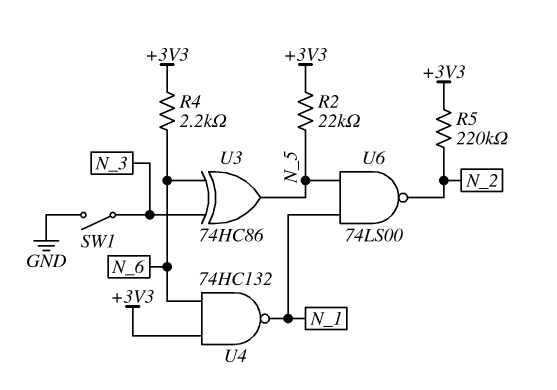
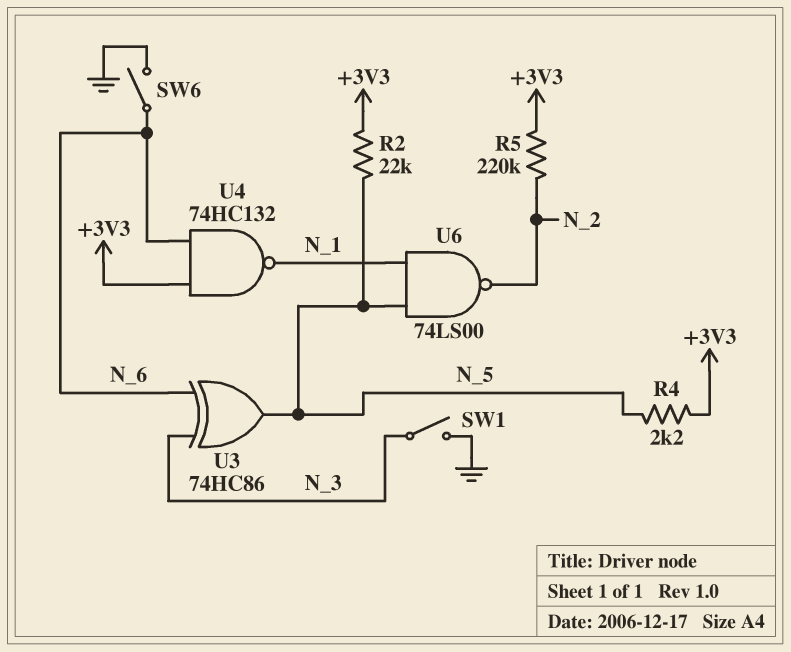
R4: 2.2k (+3V3, N_6) -> 2.2k (+3V3, N_5)
SW6: none -> switch (GND, N_6)

